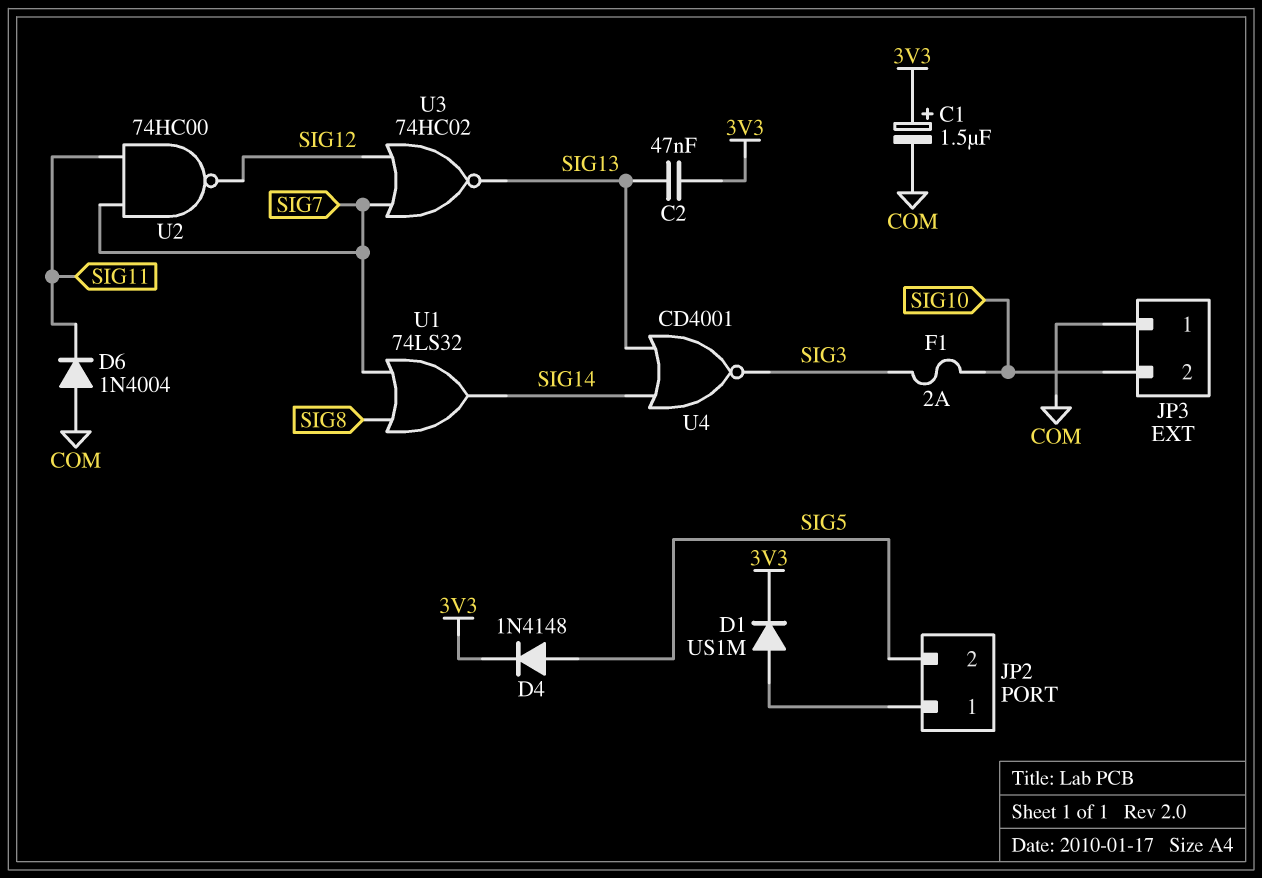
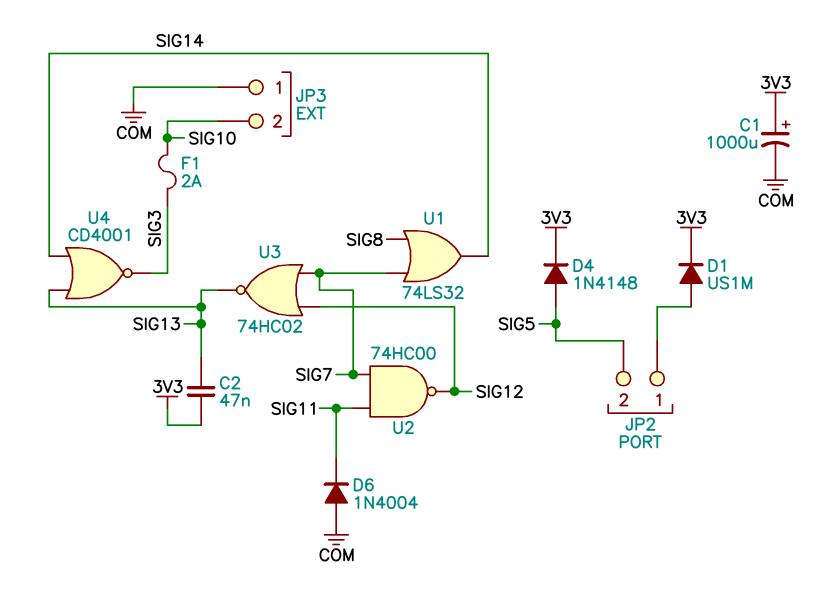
C1: 1.5uF (plus 3V3, minus COM) -> 1000uF (plus 3V3, minus COM)

